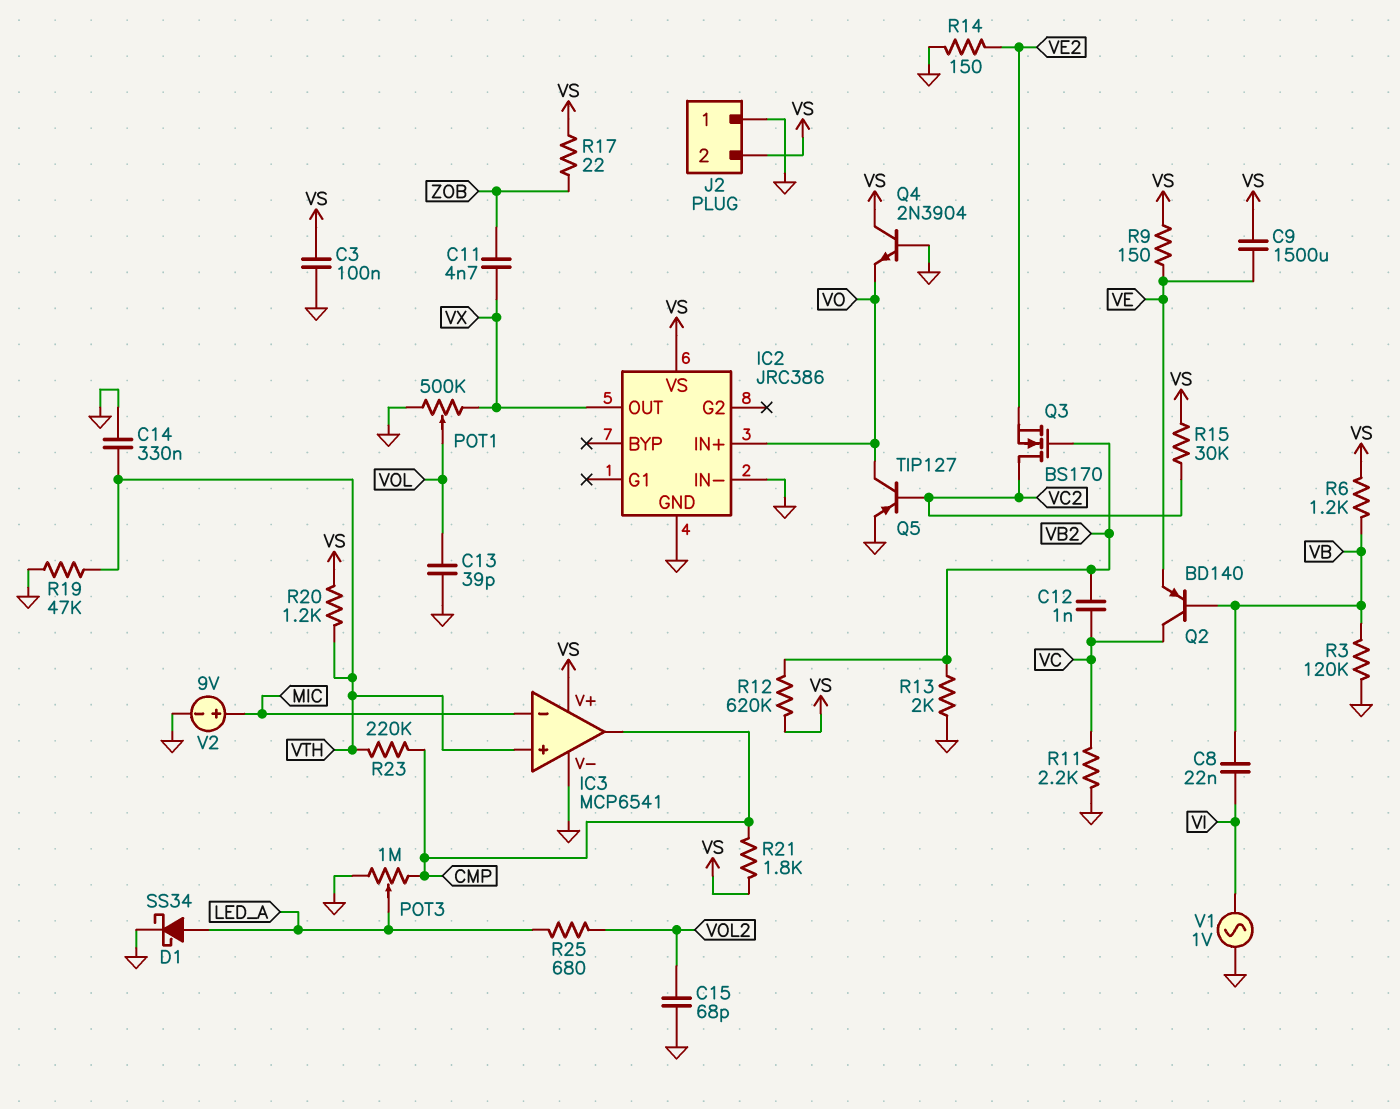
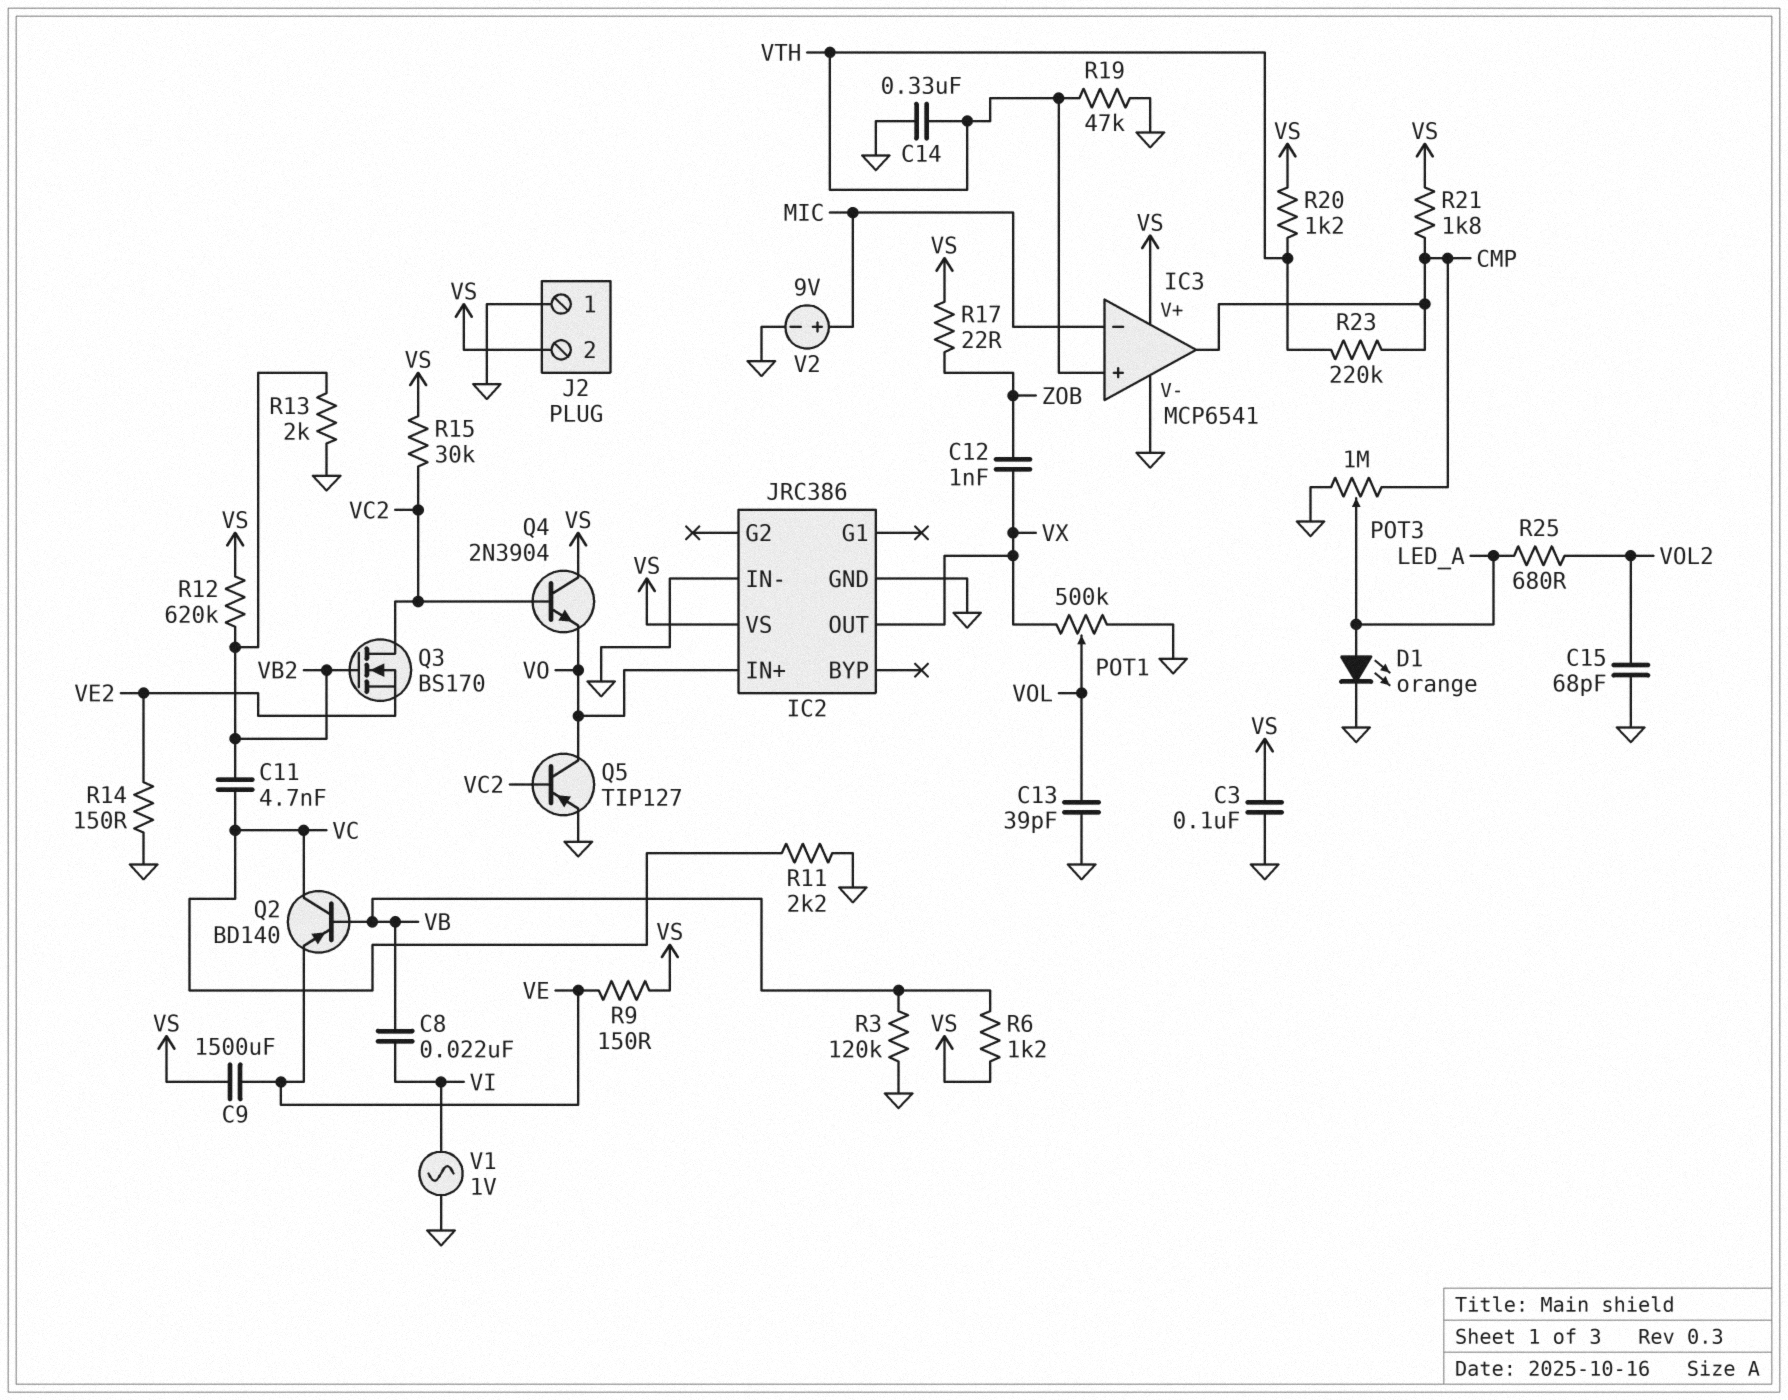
C11: 4.7nF (VX, ZOB) -> 4.7nF (VB2, VC)
C12: 1nF (VB2, VC) -> 1nF (VX, ZOB)
D1: schottky SS34 (A LED_A, K GND) -> LED orange (A LED_A, K GND)
Q4: NPN 2N3904 (B GND, C VS, E VO) -> NPN 2N3904 (B VC2, C VS, E VO)

